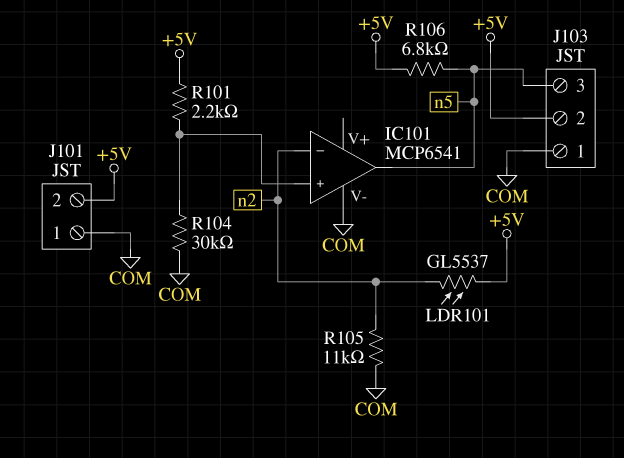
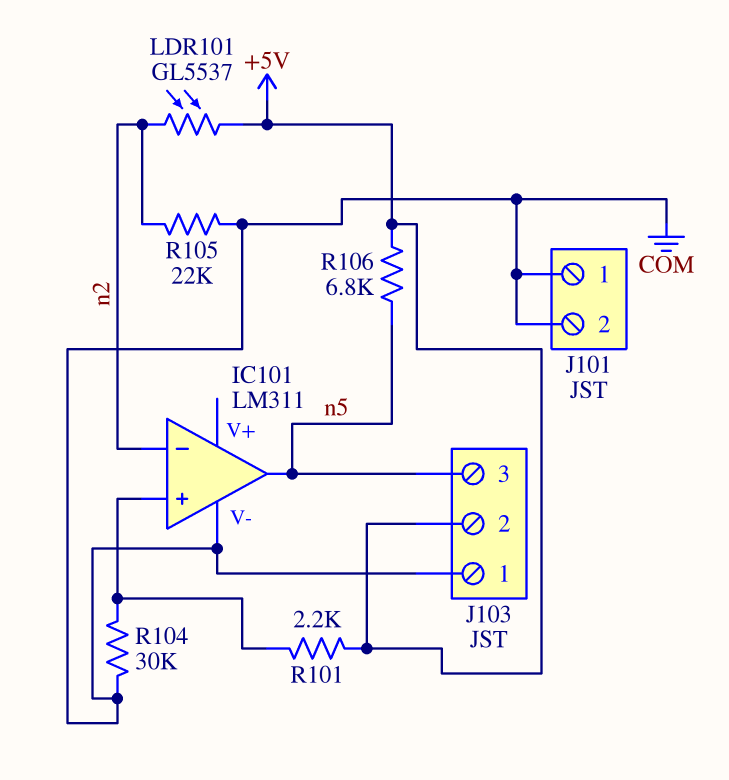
IC101: MCP6541 -> LM311
J101 pin 2: +5V -> COM
R105: 11k (COM, n2) -> 22k (COM, n2)

